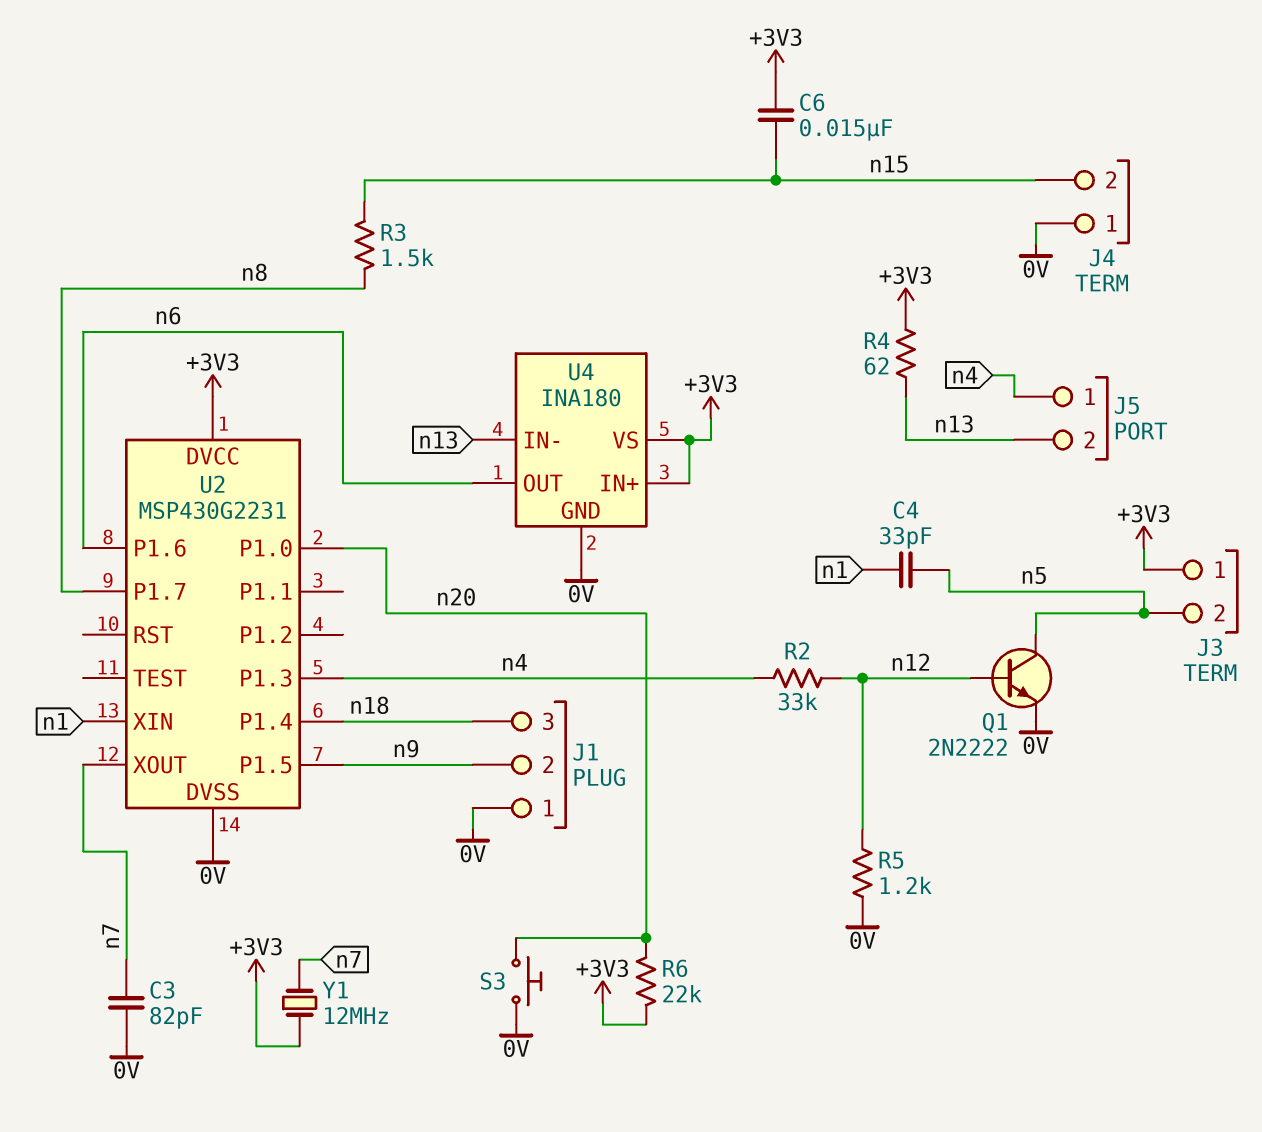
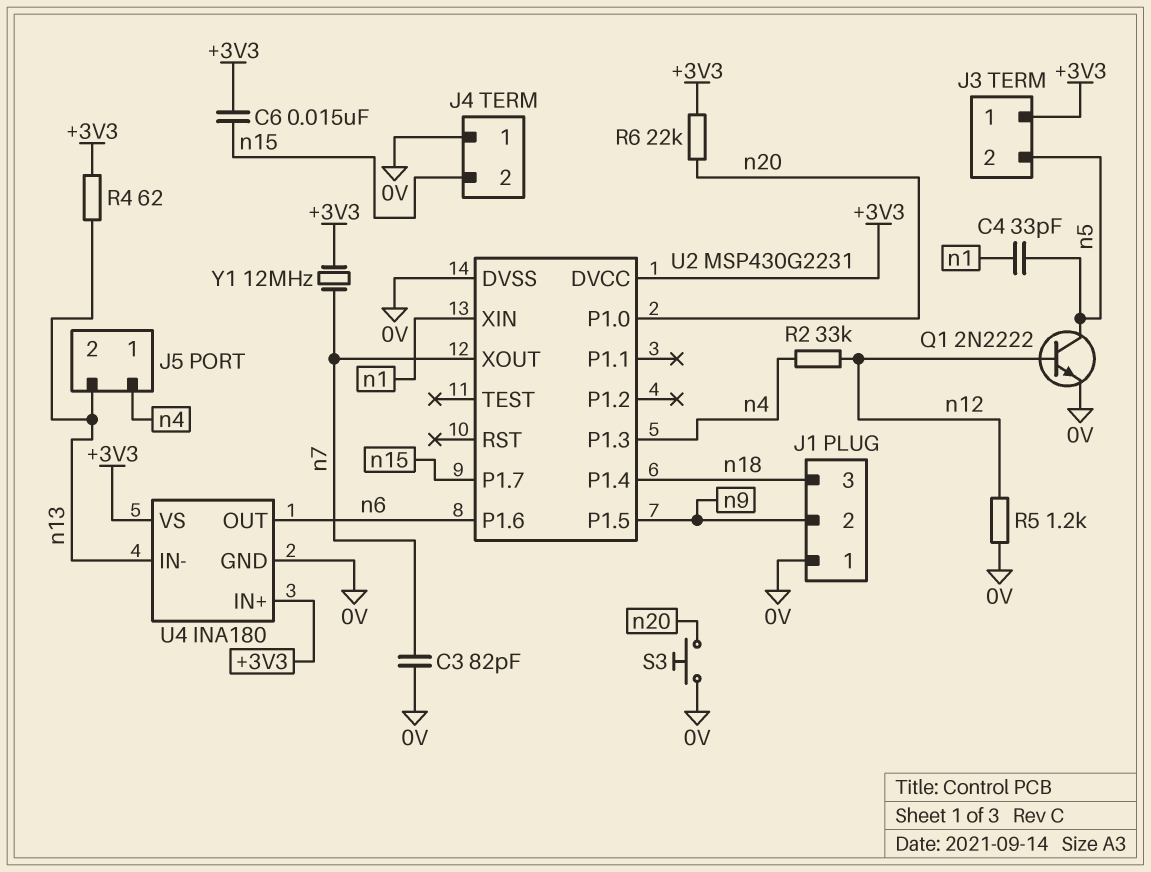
R3: 1.5k (n8, n15) -> none
U2 pin P1.7: n8 -> n15

